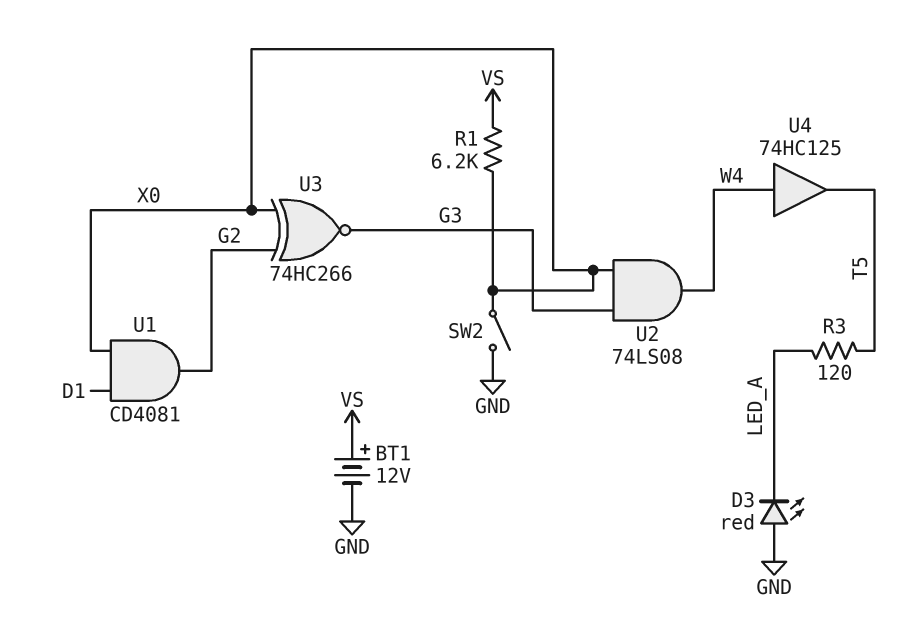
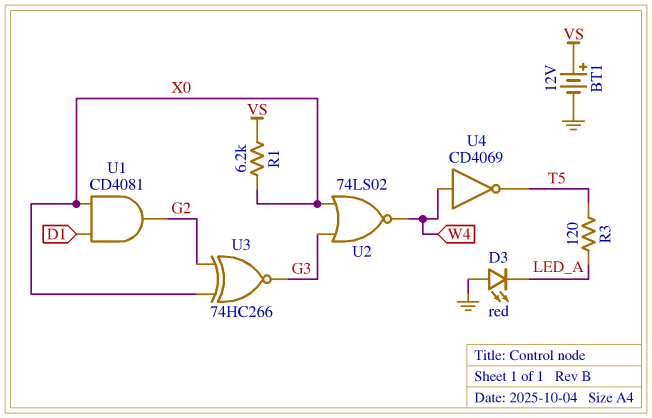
SW2: switch (GND, X0) -> none
U2: AND 74LS08 (in G3, in X0, out W4) -> NOR 74LS02 (in G3, in X0, out W4)
U4: buffer 74HC125 (in W4, out T5) -> NOT CD4069 (in W4, out T5)

